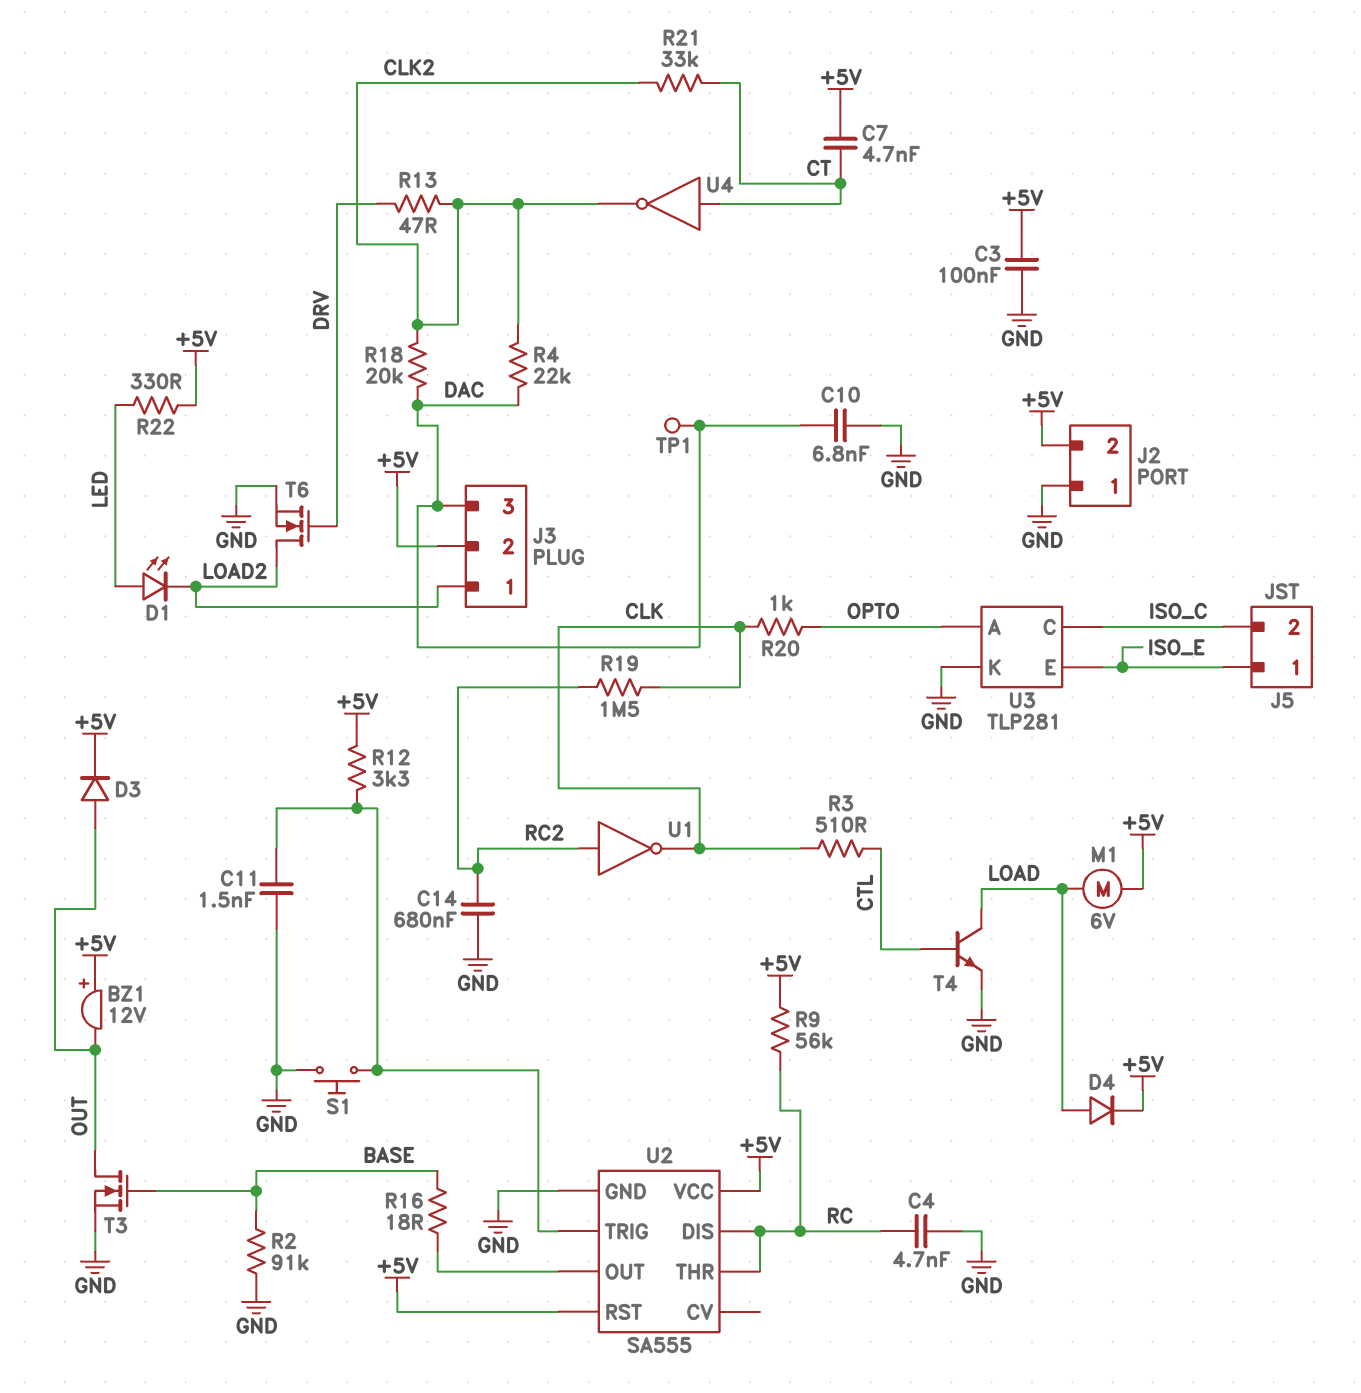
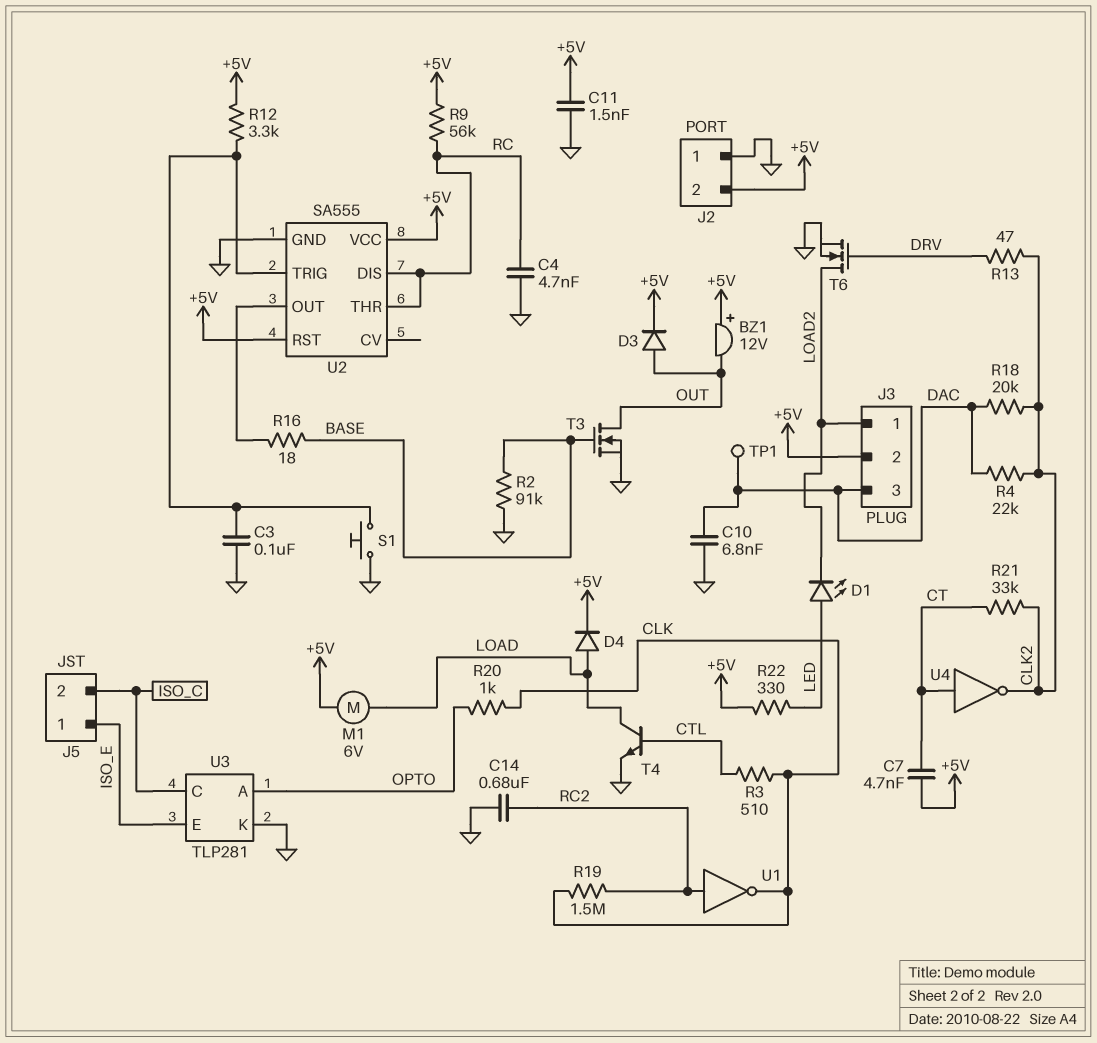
C3: 100nF (+5V, GND) -> 100nF (GND, U2/TRIG)
C11: 1.5nF (GND, U2/TRIG) -> 1.5nF (+5V, GND)

